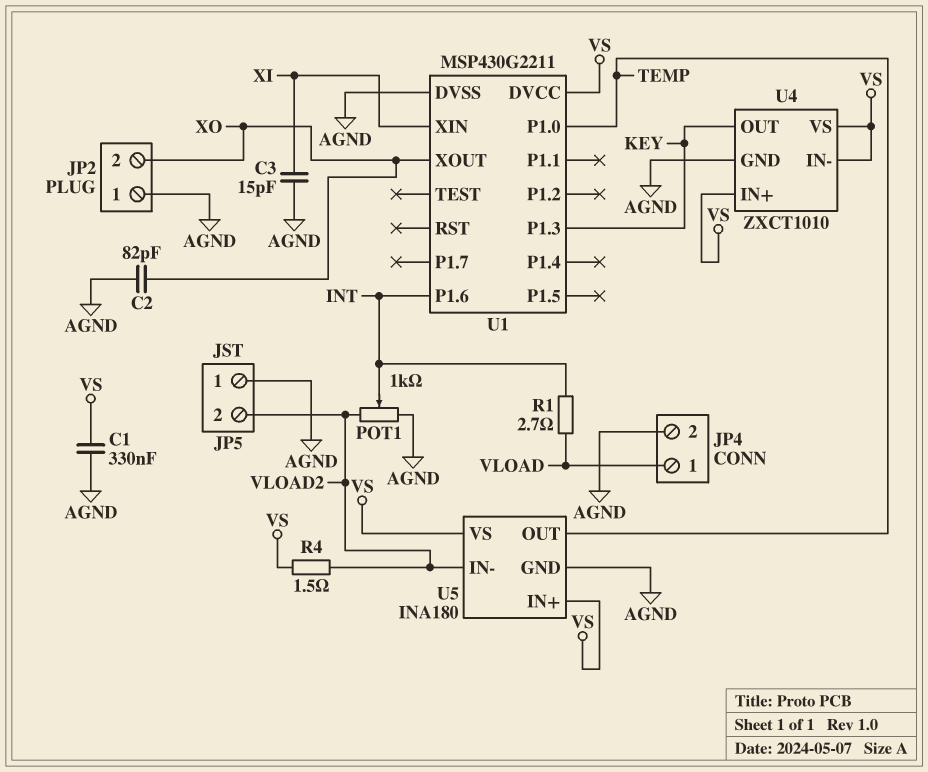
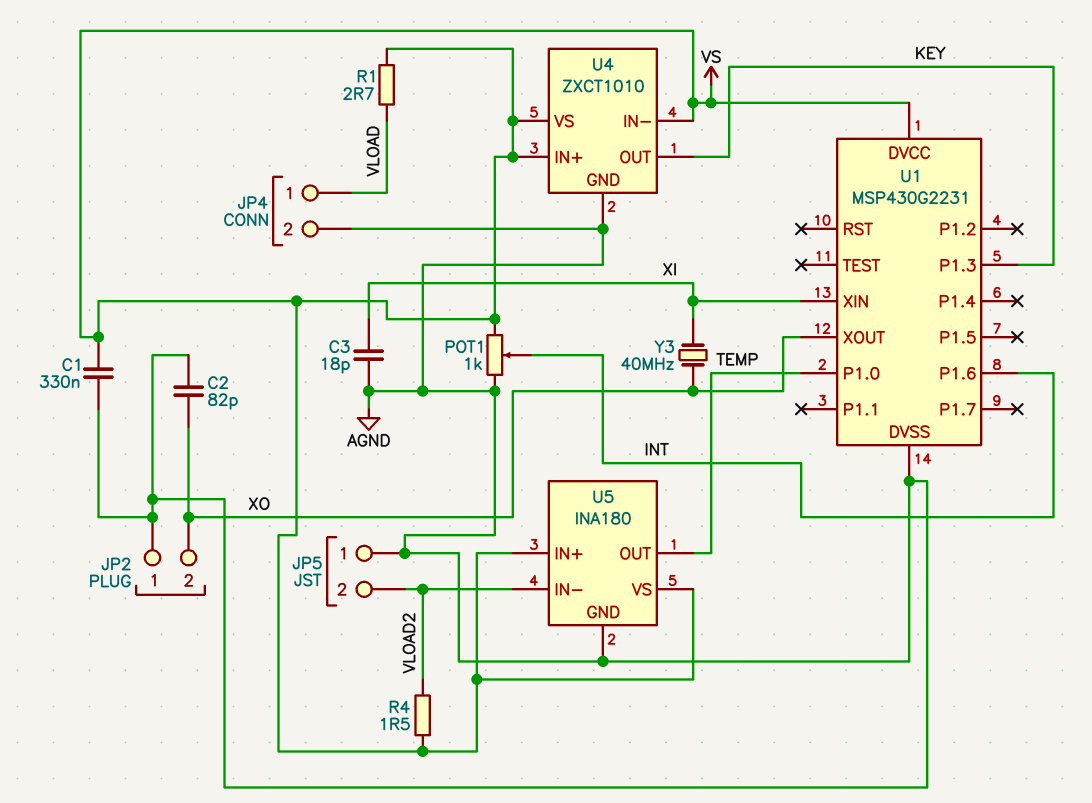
C3: 15pF (AGND, XI) -> 18pF (AGND, XI)
POT1: 1k (AGND, VLOAD2, wiper INT) -> 1k (AGND, VS, wiper INT)
R1: 2.7 (INT, VLOAD) -> 2.7 (VLOAD, VS)
U1: MSP430G2211 -> MSP430G2231
Y3: none -> 40MHz (XI, XO)

